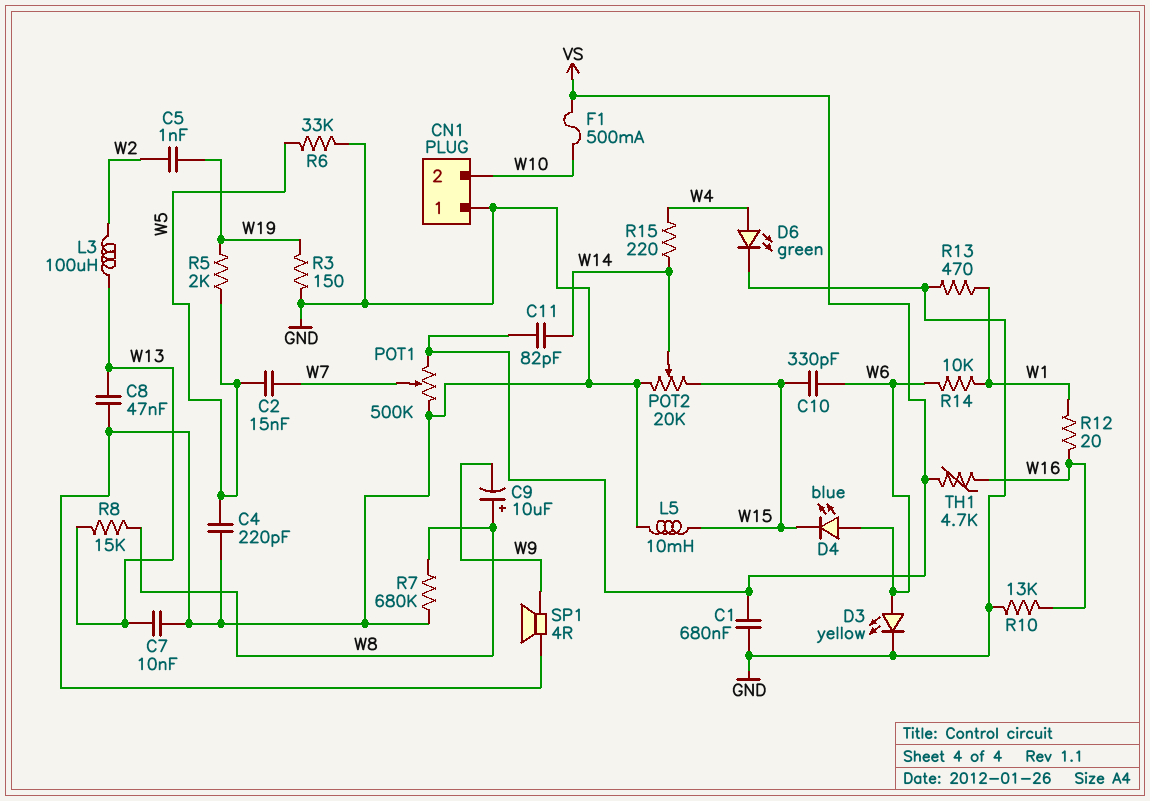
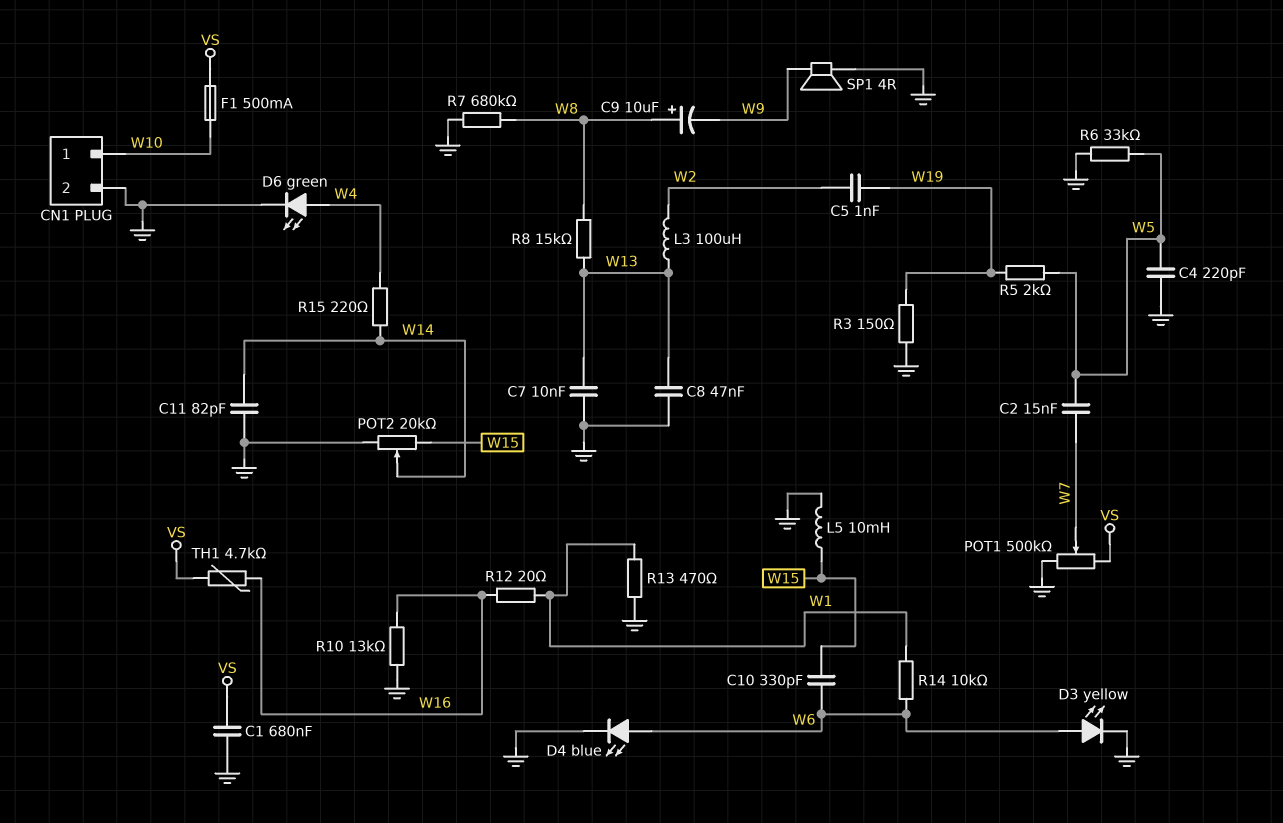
C11: 82pF (VS, W14) -> 82pF (GND, W14)
CN1 pin 1: GND -> W10
CN1 pin 2: W10 -> GND
D4: LED blue (A W6, K W15) -> LED blue (A W6, K GND)

